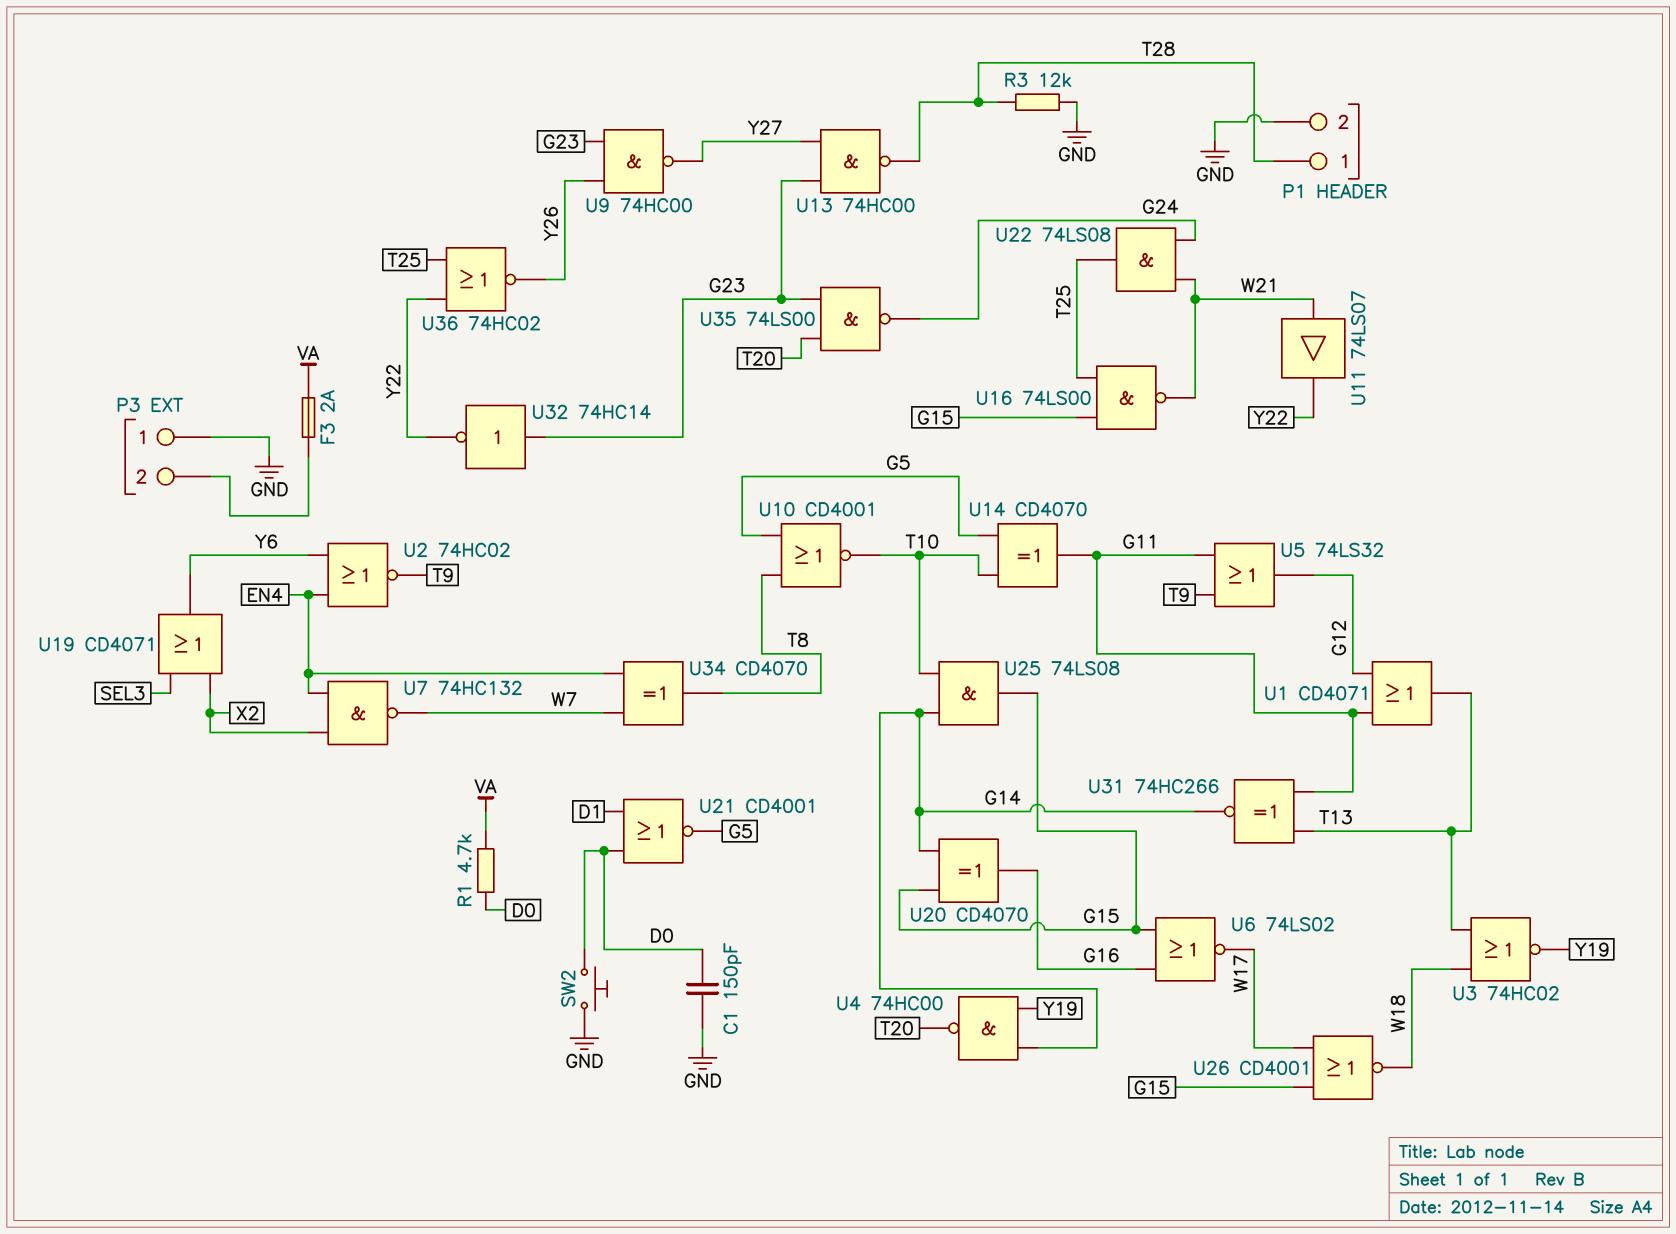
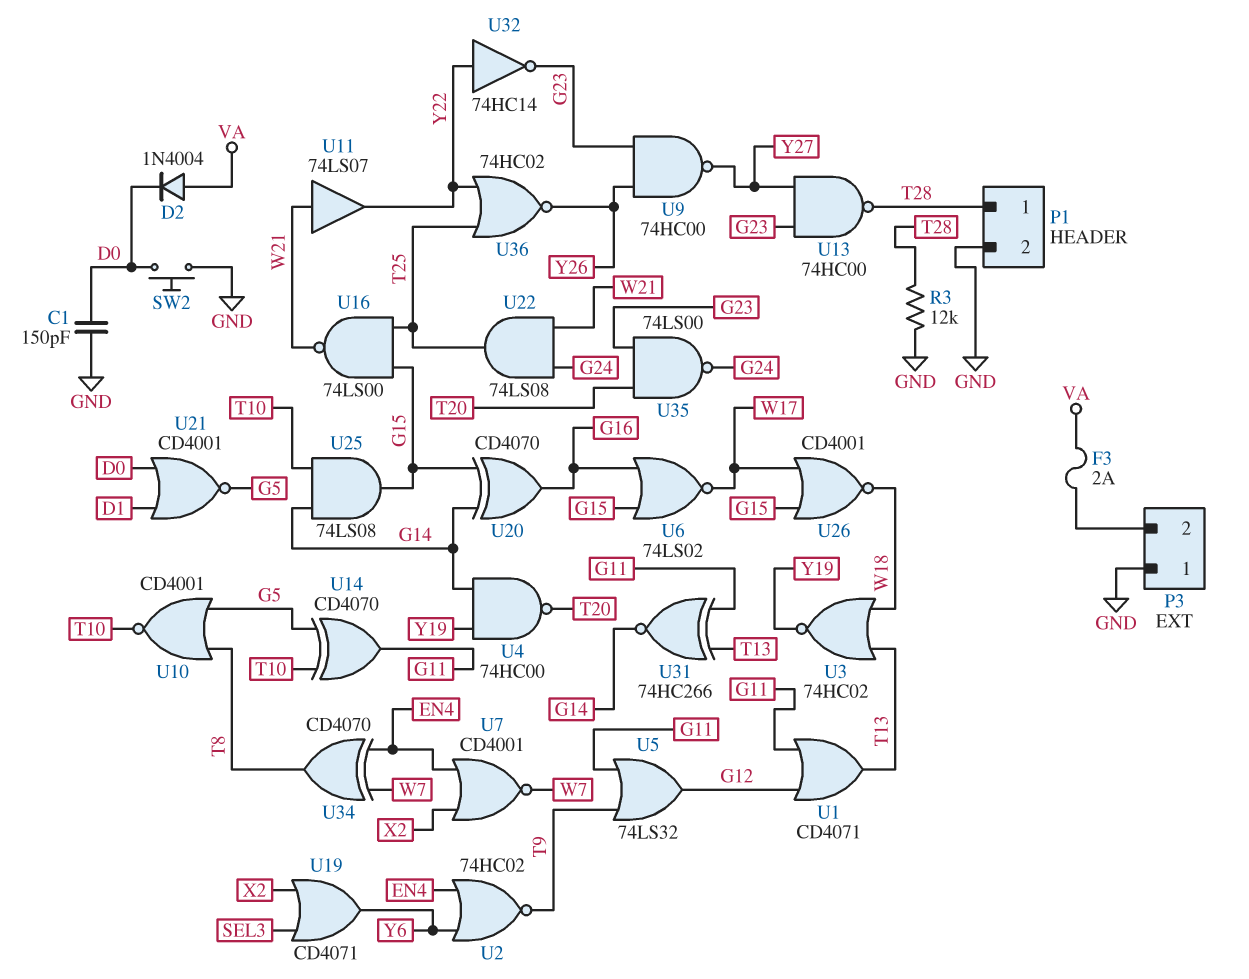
D2: none -> diode 1N4004 (A VA, K D0)
R1: 4.7k (D0, VA) -> none
U7: NAND 74HC132 (in EN4, in X2, out W7) -> NOR CD4001 (in EN4, in X2, out W7)
U32: NOT 74HC14 (in G23, out Y22) -> NOT 74HC14 (in Y22, out G23)

